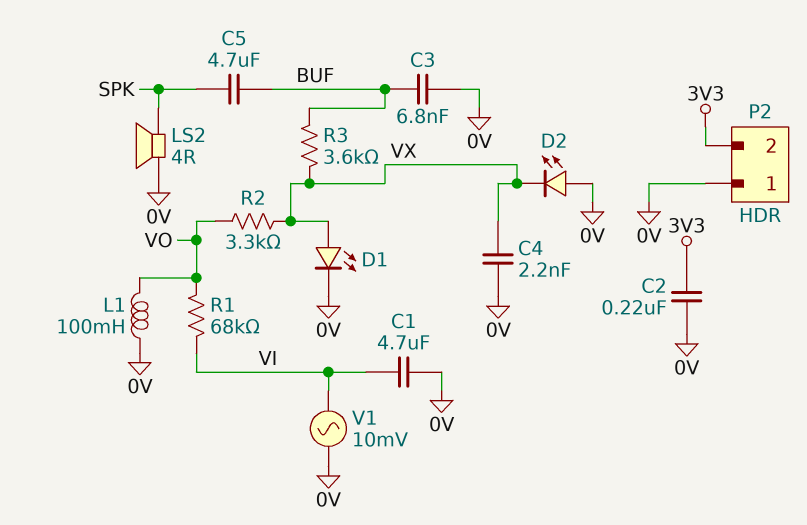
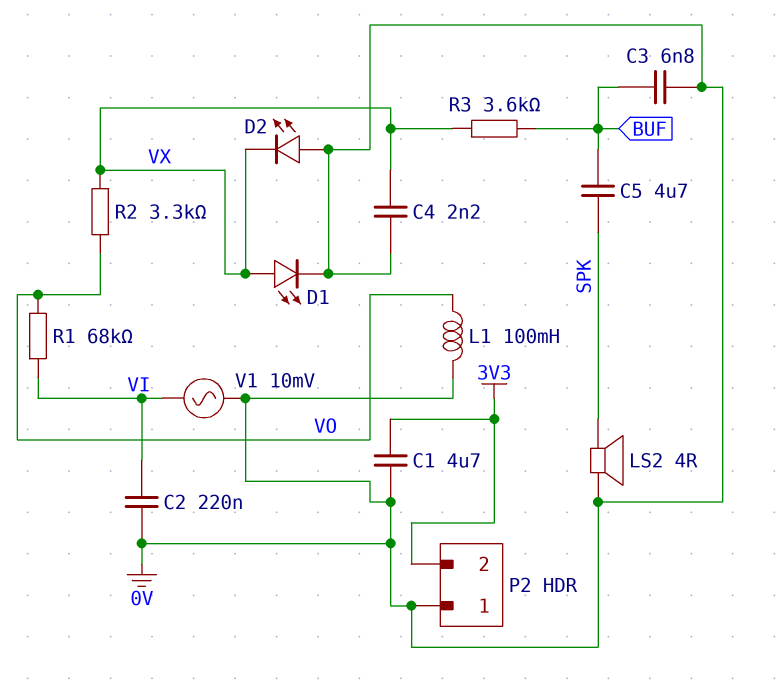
C1: 4.7uF (0V, VI) -> 4.7uF (0V, 3V3)
C2: 220nF (0V, 3V3) -> 220nF (0V, VI)

